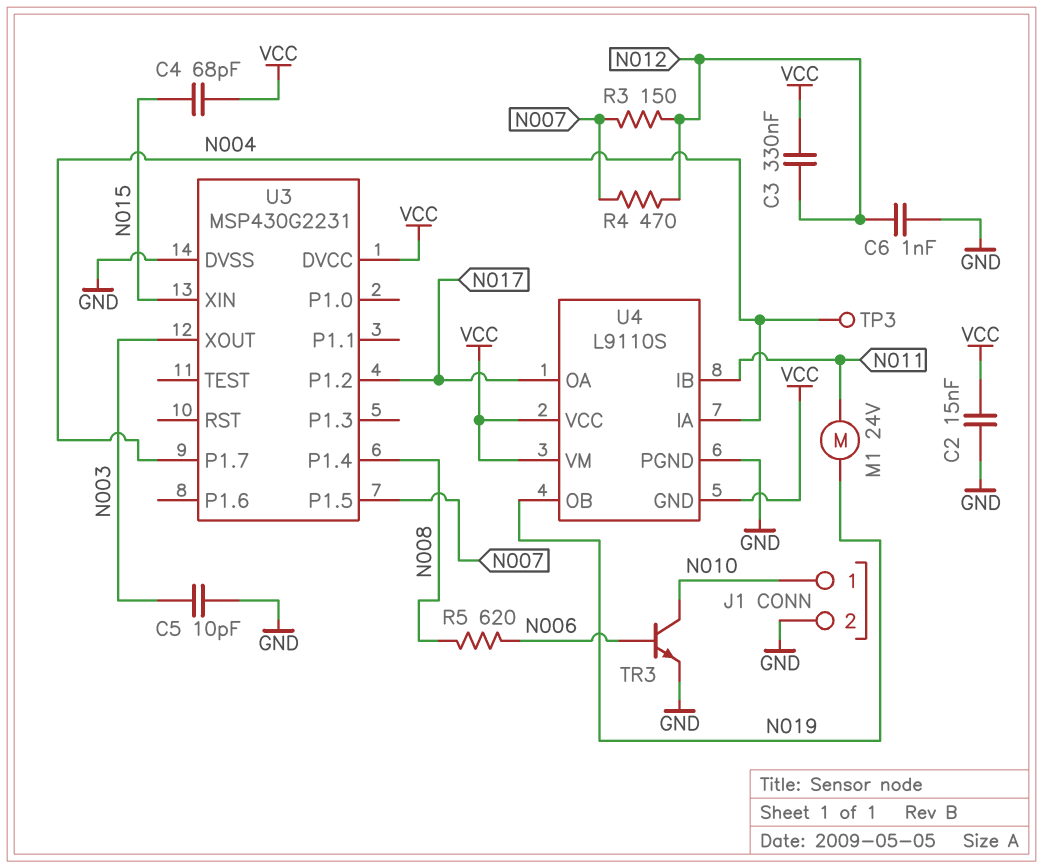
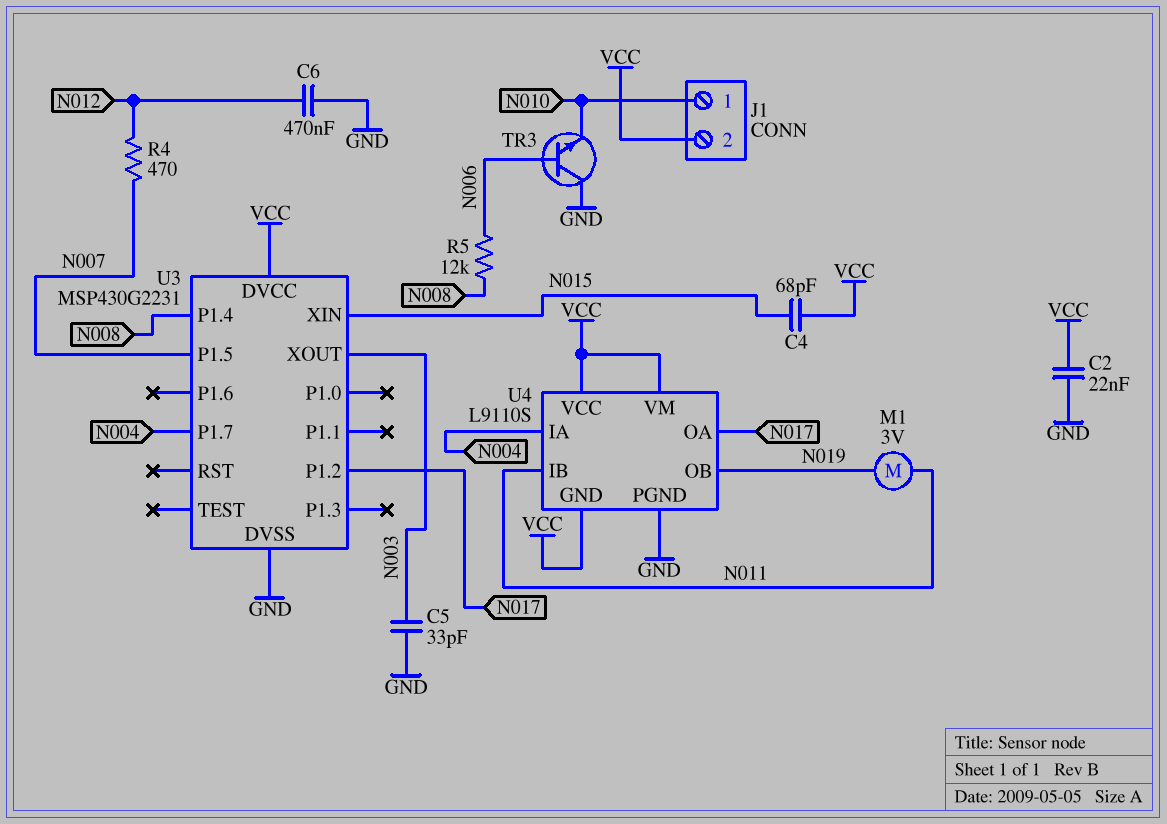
C2: 15nF (GND, VCC) -> 22nF (GND, VCC)
C3: 330nF (N012, VCC) -> none
C5: 10pF (GND, N003) -> 33pF (GND, N003)
C6: 1nF (GND, N012) -> 470nF (GND, N012)
J1 pin 2: GND -> VCC
M1: motor 24V (N011, N019) -> motor 3V (N011, N019)
R3: 150 (N007, N012) -> none
R5: 620 (N006, N008) -> 12k (N006, N008)
TP3: test point (N004) -> none
TR3: NPN (B N006, C N010, E GND) -> NPN (B N006, C GND, E N010)

